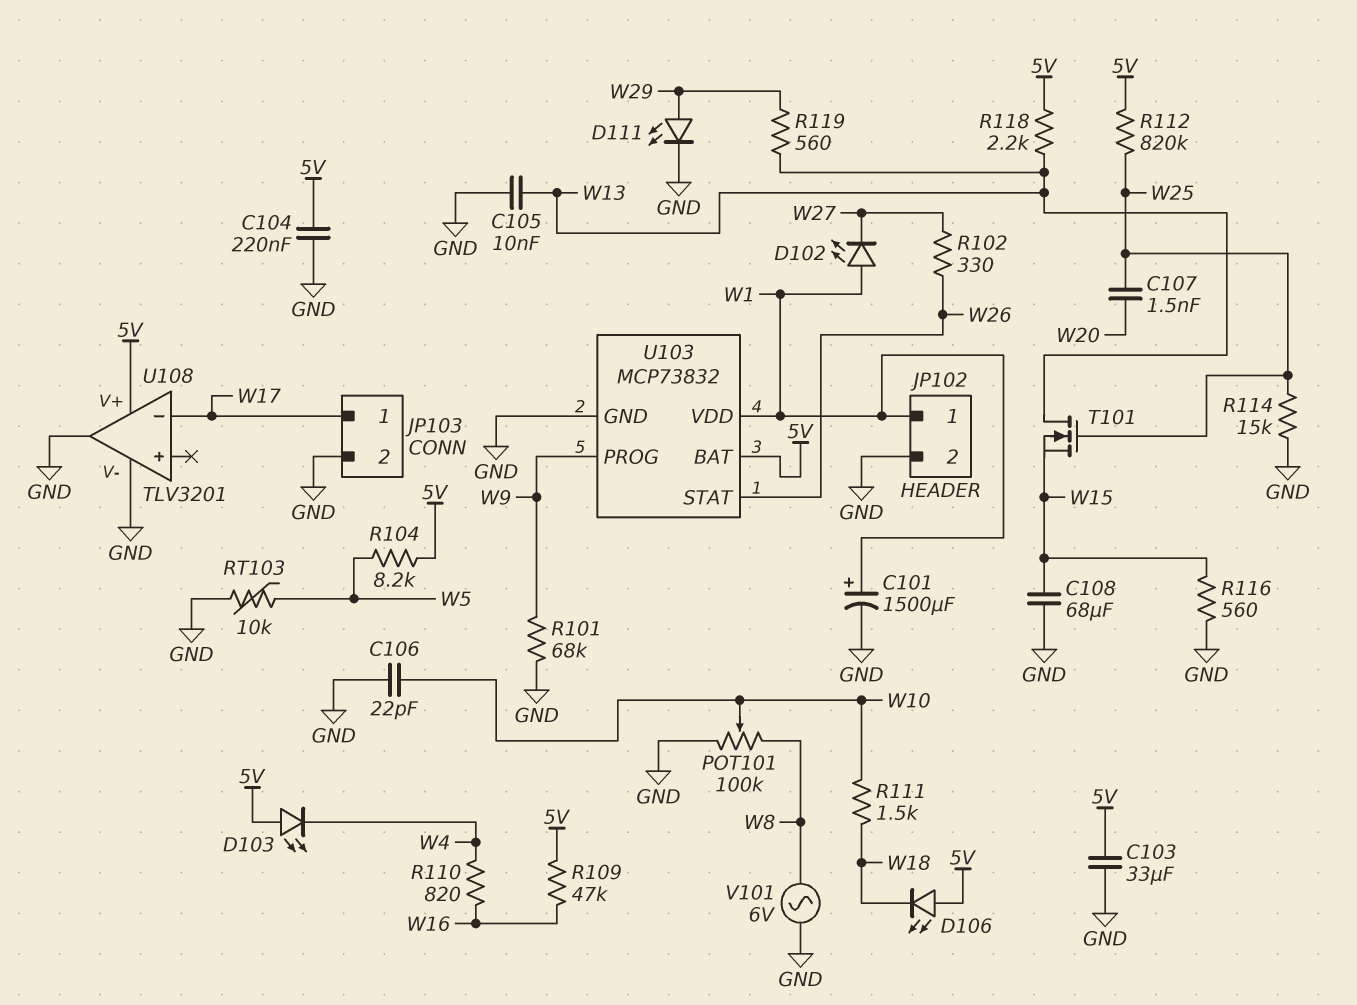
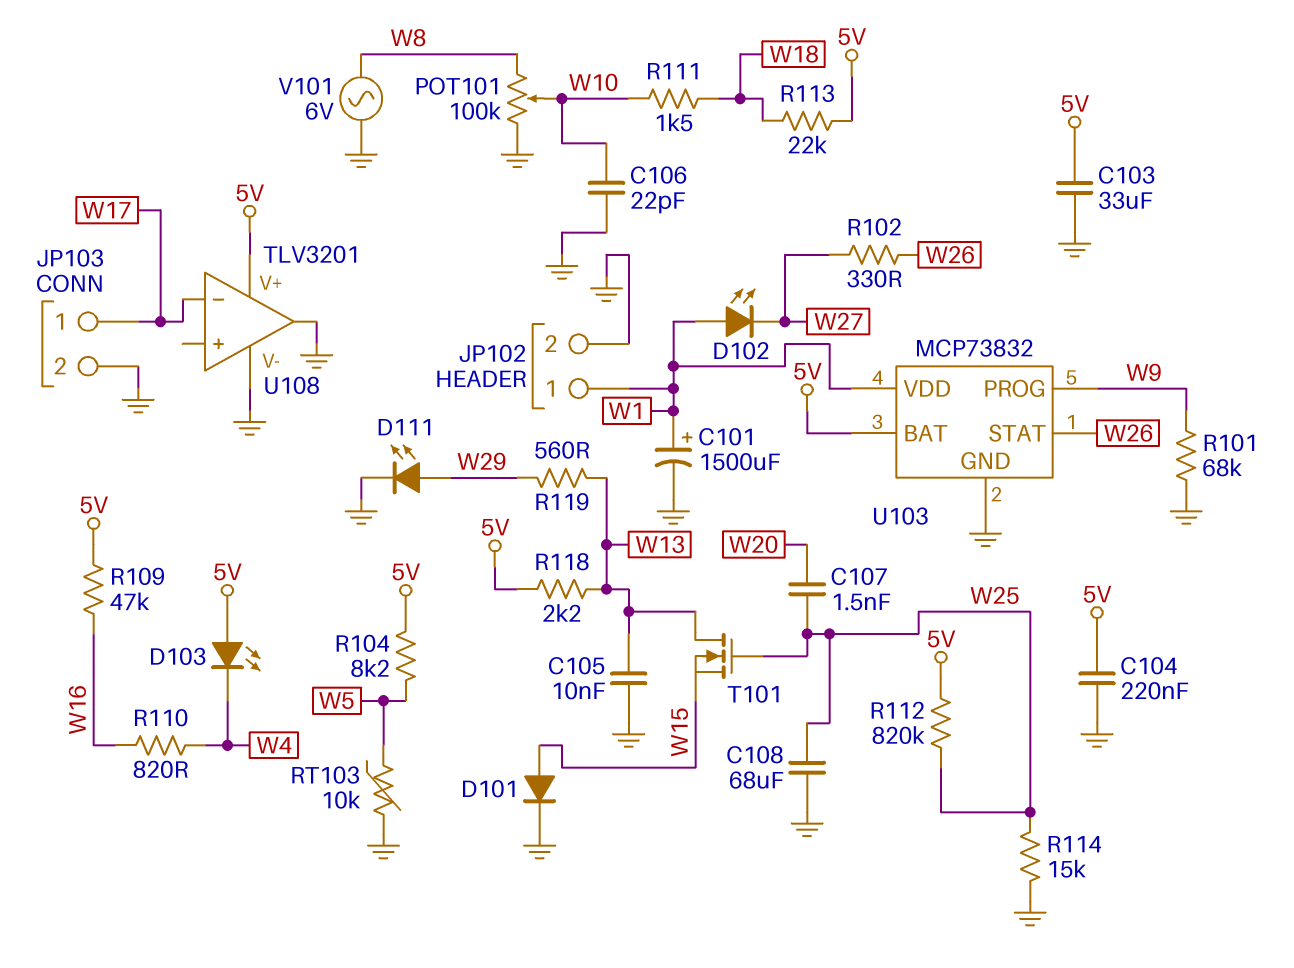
C108: 68uF (GND, W15) -> 68uF (GND, W25)
D101: none -> diode (A W15, K GND)
D106: LED (A 5V, K W18) -> none
R113: none -> 22k (5V, W18)
R116: 560 (GND, W15) -> none

